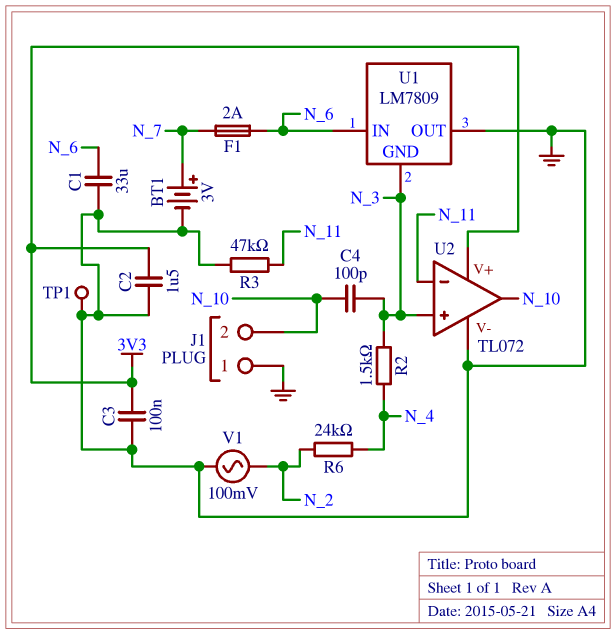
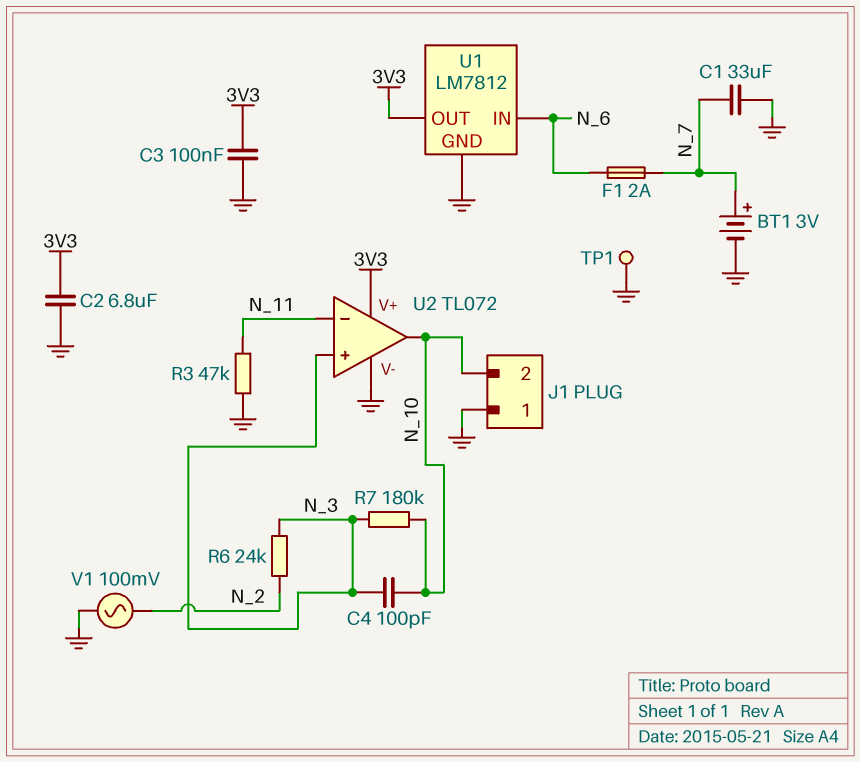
C1: 33uF (GND, N_6) -> 33uF (GND, N_7)
C2: 1.5uF (3V3, GND) -> 6.8uF (3V3, GND)
R2: 1.5k (N_3, N_4) -> none
R6: 24k (N_2, N_4) -> 24k (N_2, N_3)
R7: none -> 180k (N_3, N_10)
U1: LM7809 -> LM7812
U1 pin GND: N_3 -> GND
U1 pin OUT: GND -> 3V3

